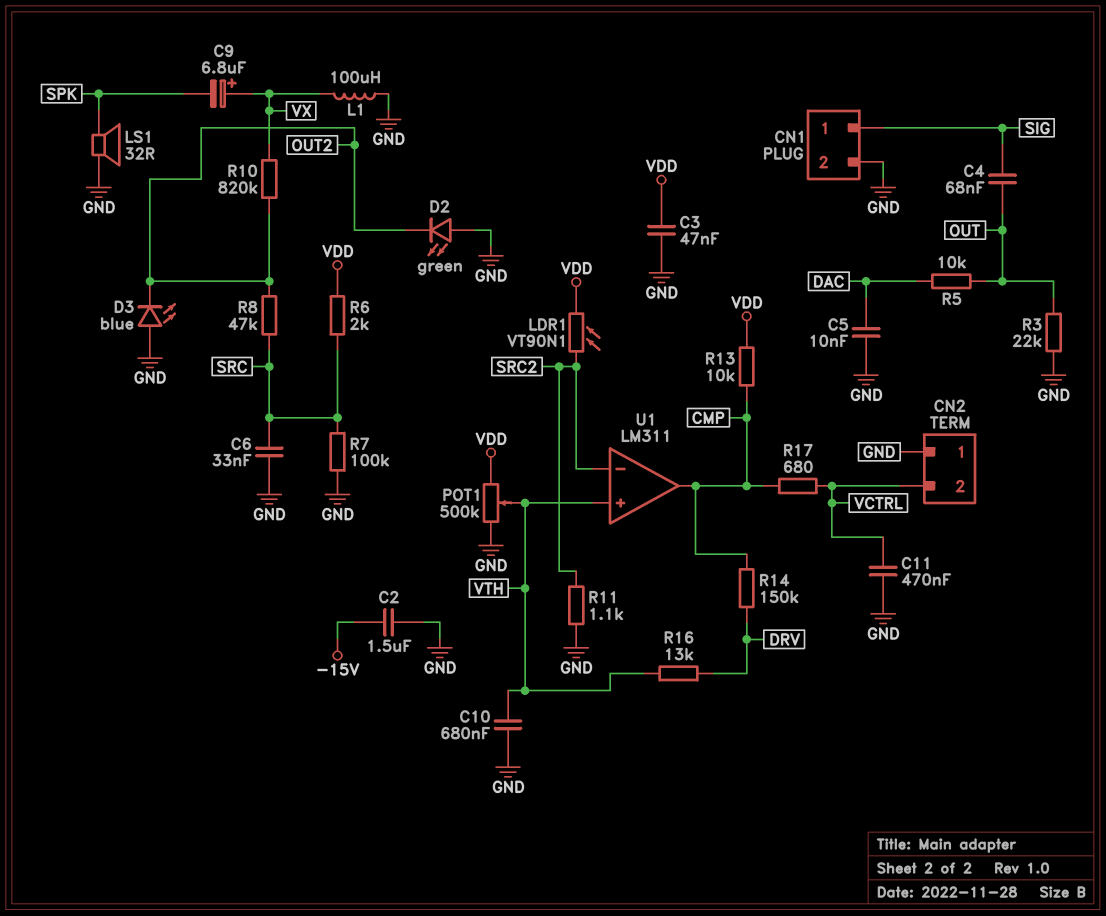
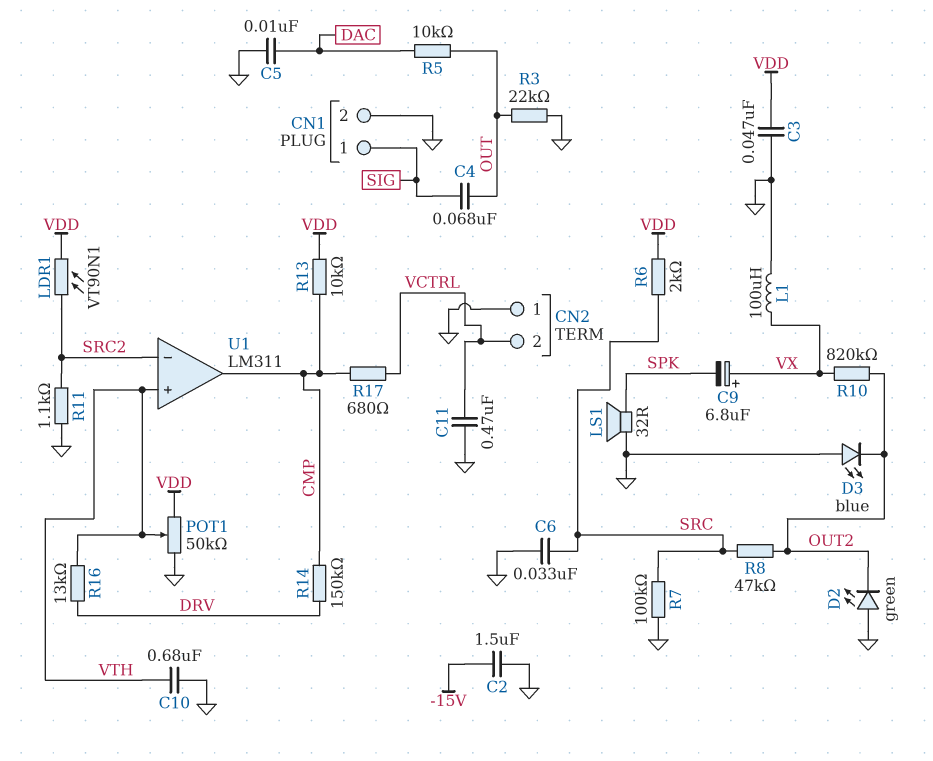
POT1: 500k (GND, VDD, wiper VTH) -> 50k (GND, VDD, wiper VTH)

